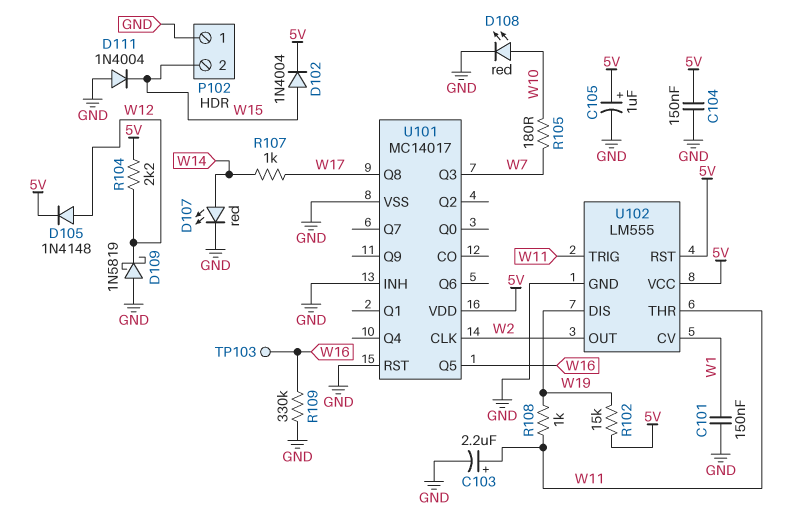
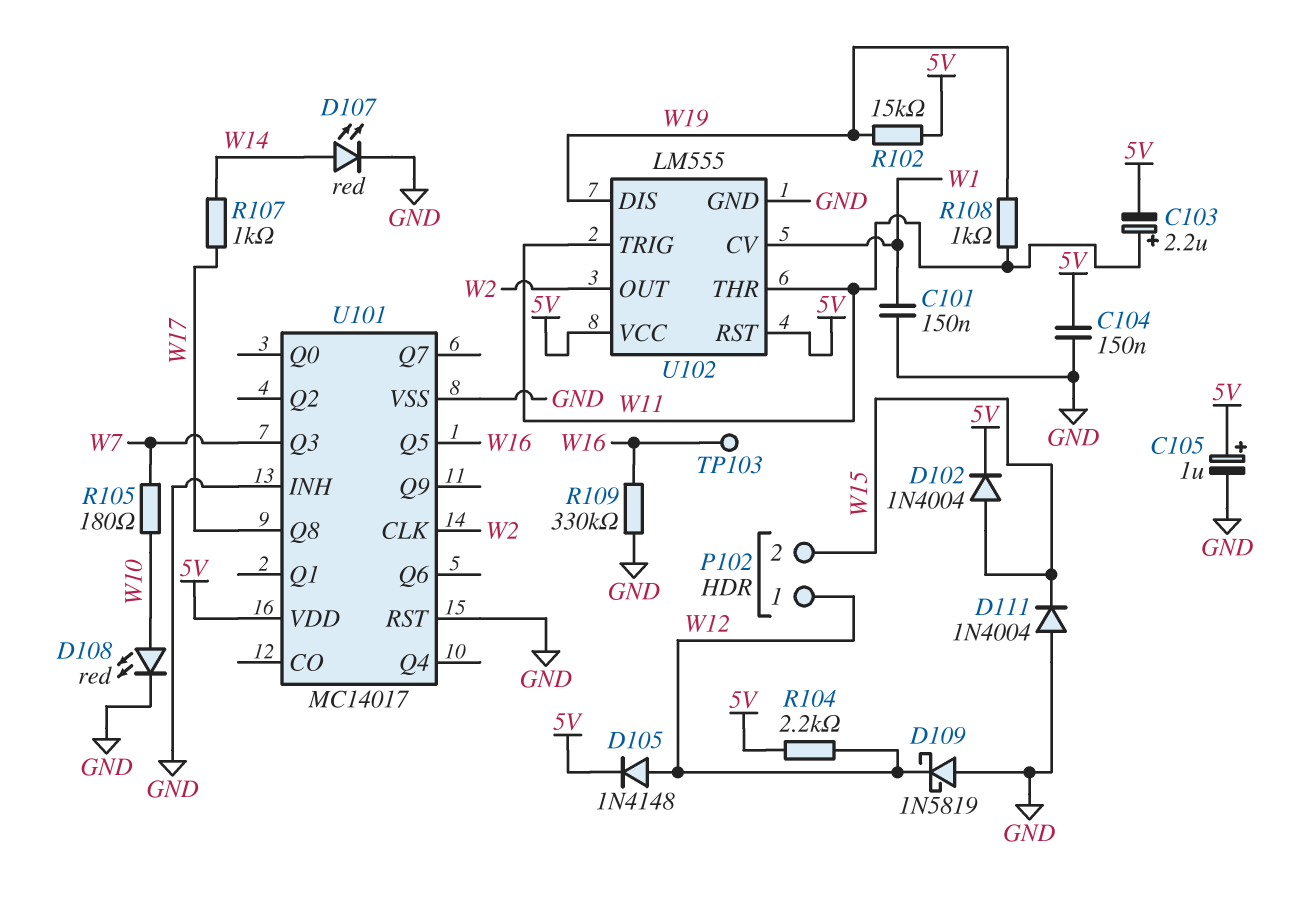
C103: 2.2uF (plus W11, minus GND) -> 2.2uF (plus W11, minus 5V)
P102 pin 1: GND -> W12

